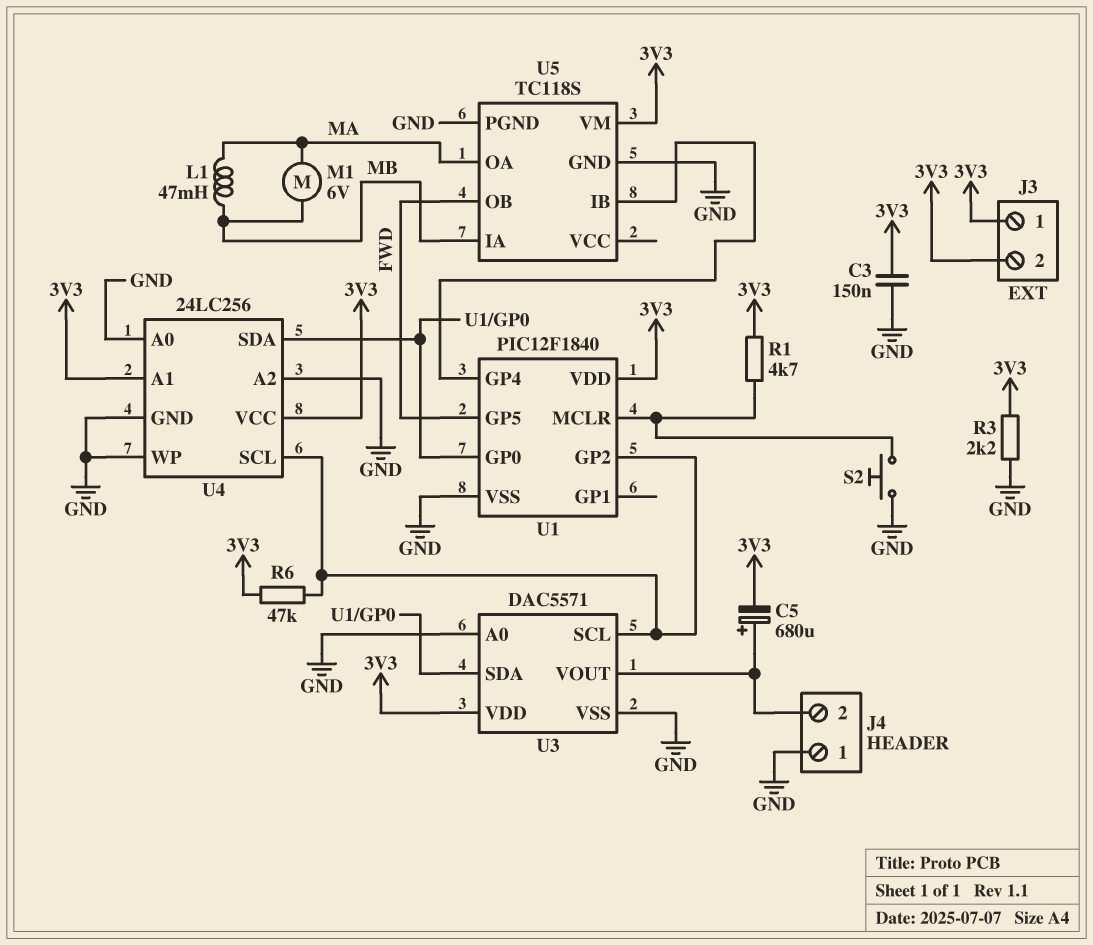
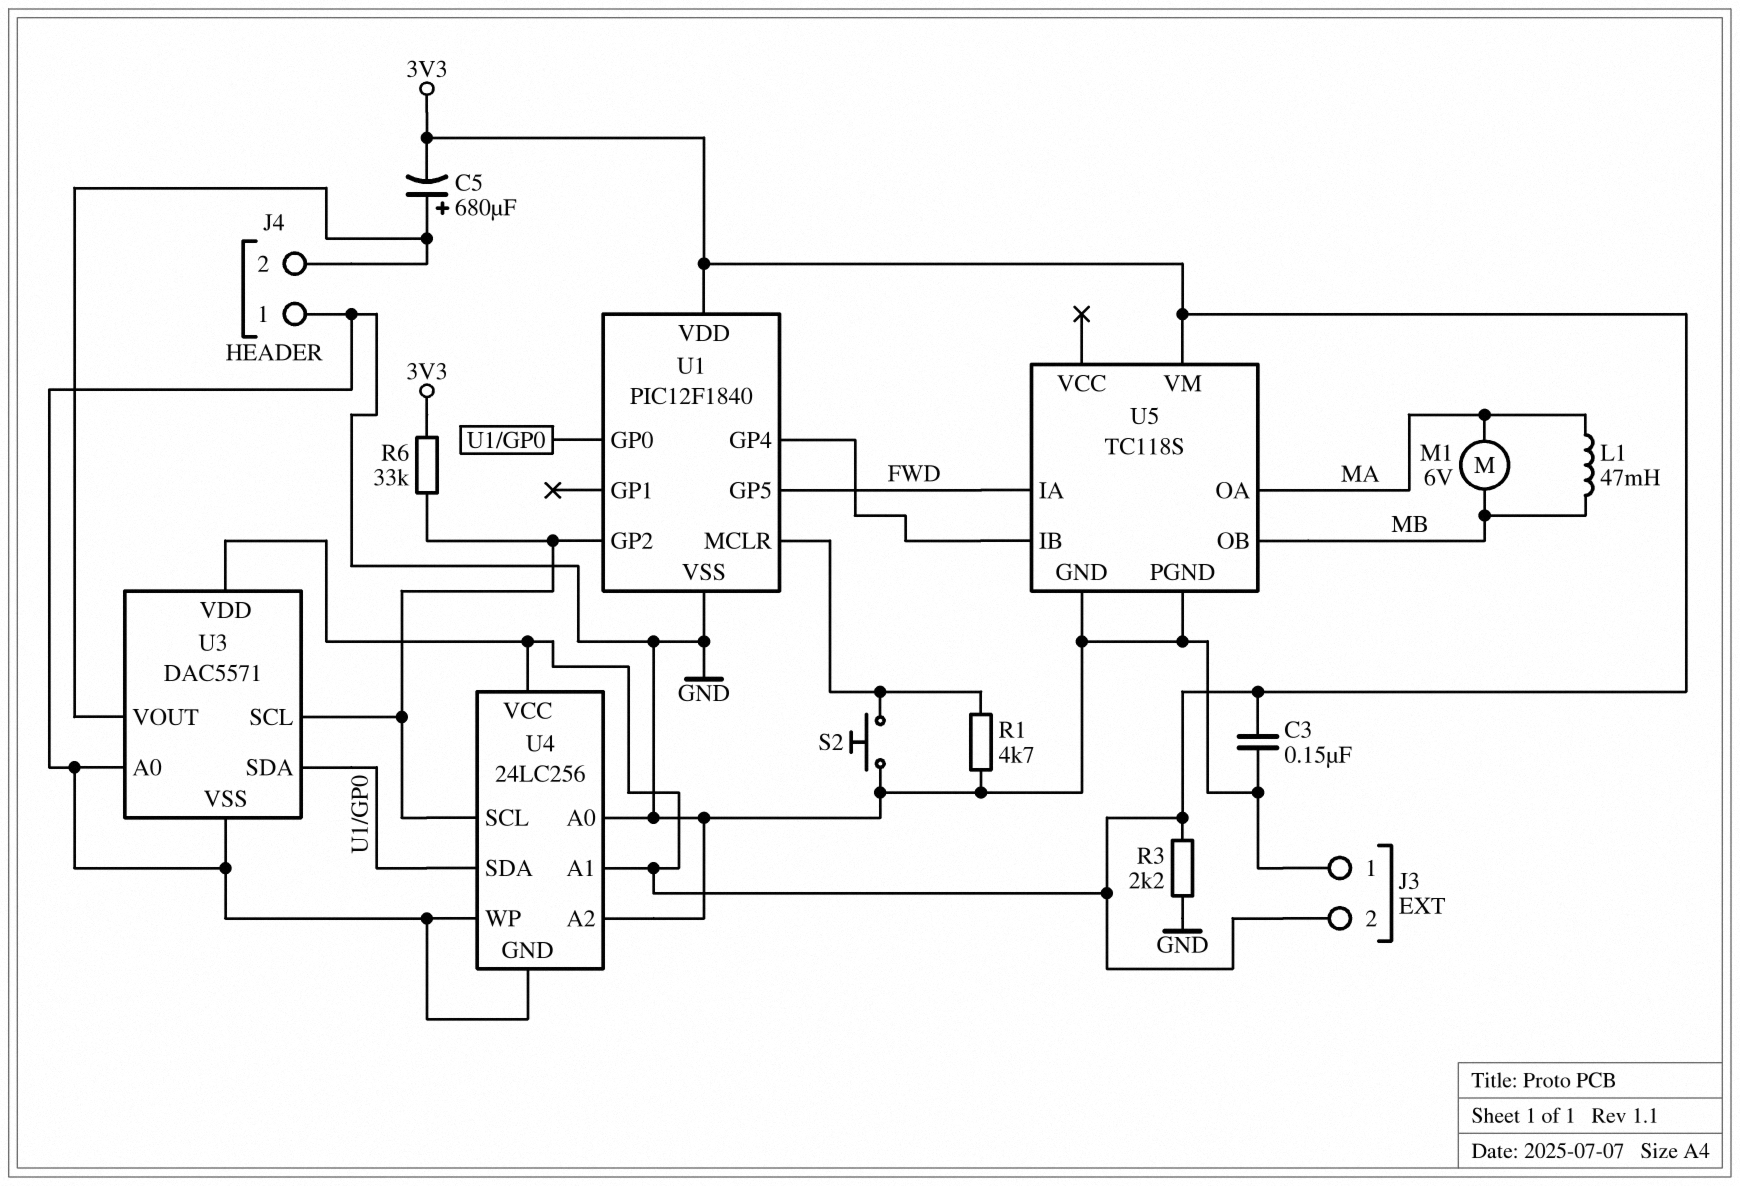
J3 pin 1: 3V3 -> GND
R1: 4.7k (3V3, U1/MCLR) -> 4.7k (GND, U1/MCLR)
R6: 47k (3V3, U1/GP2) -> 33k (3V3, U1/GP2)
U5 pin IA: MB -> FWD
U5 pin OB: FWD -> MB

